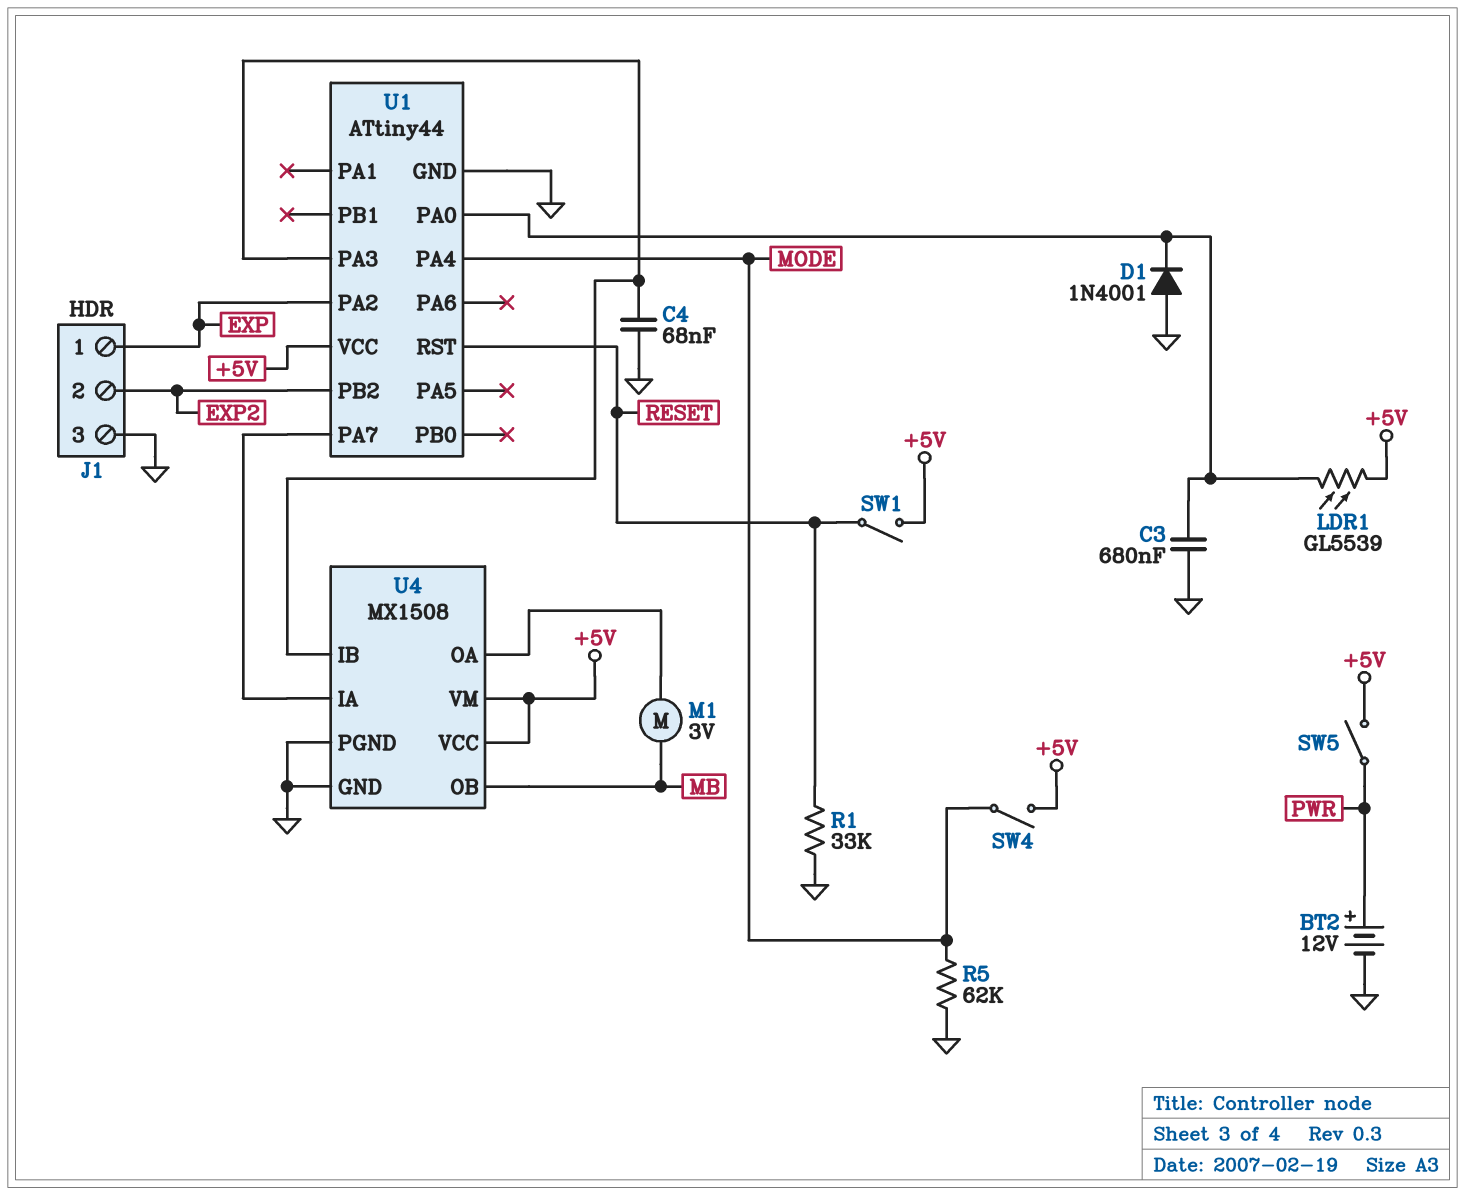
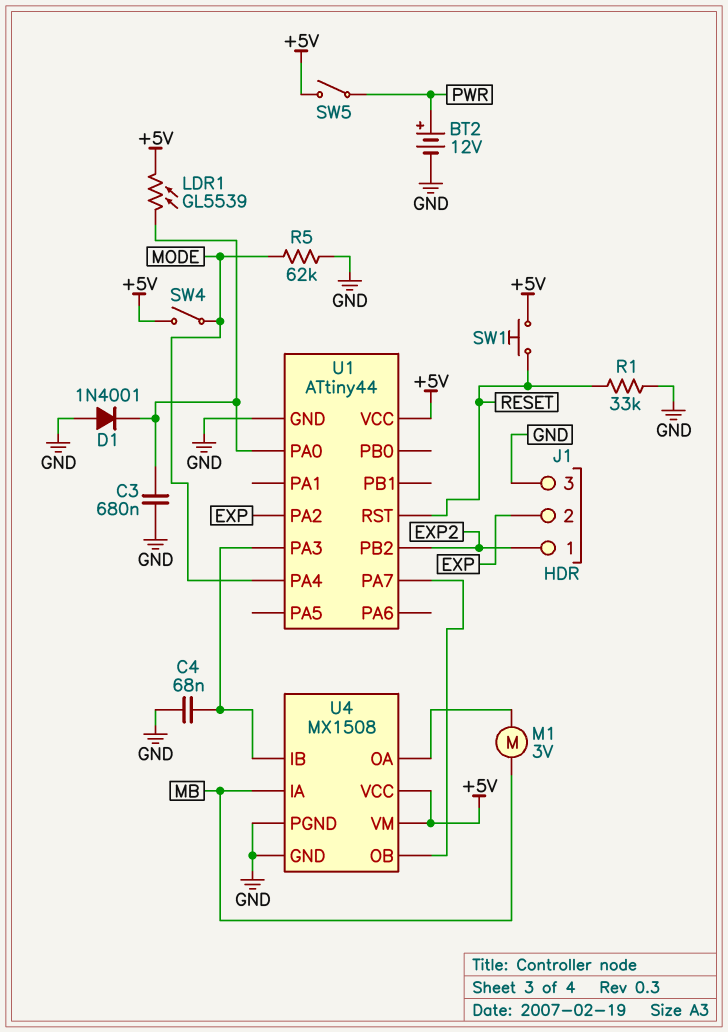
J1 pin 1: EXP -> EXP2
J1 pin 2: EXP2 -> EXP
SW1: switch (+5V, RESET) -> button (+5V, RESET)
U4 pin IA: U1/PA7 -> MB
U4 pin OB: MB -> U1/PA7

